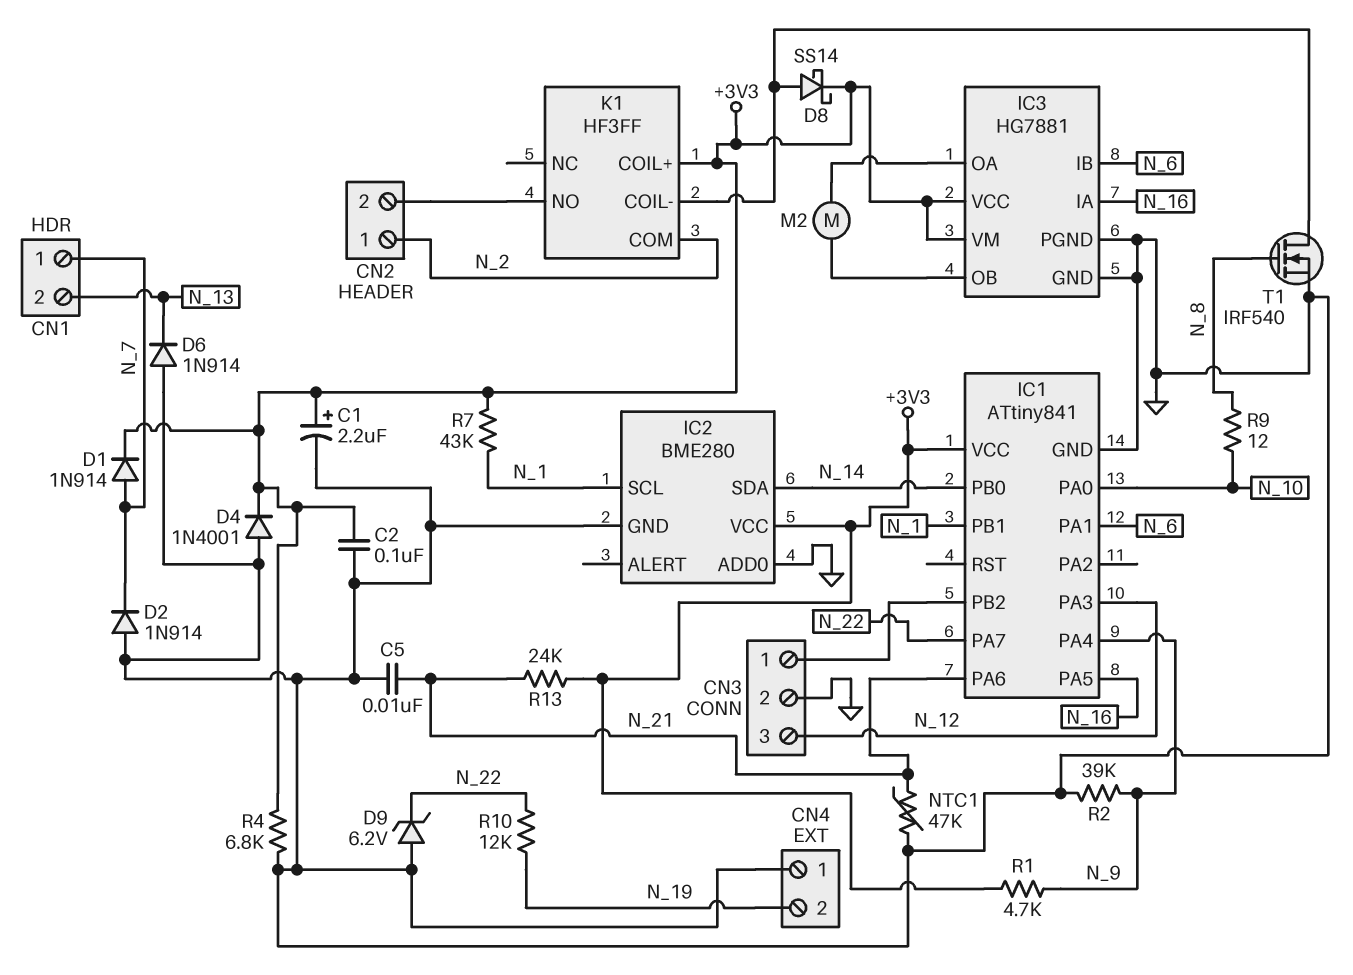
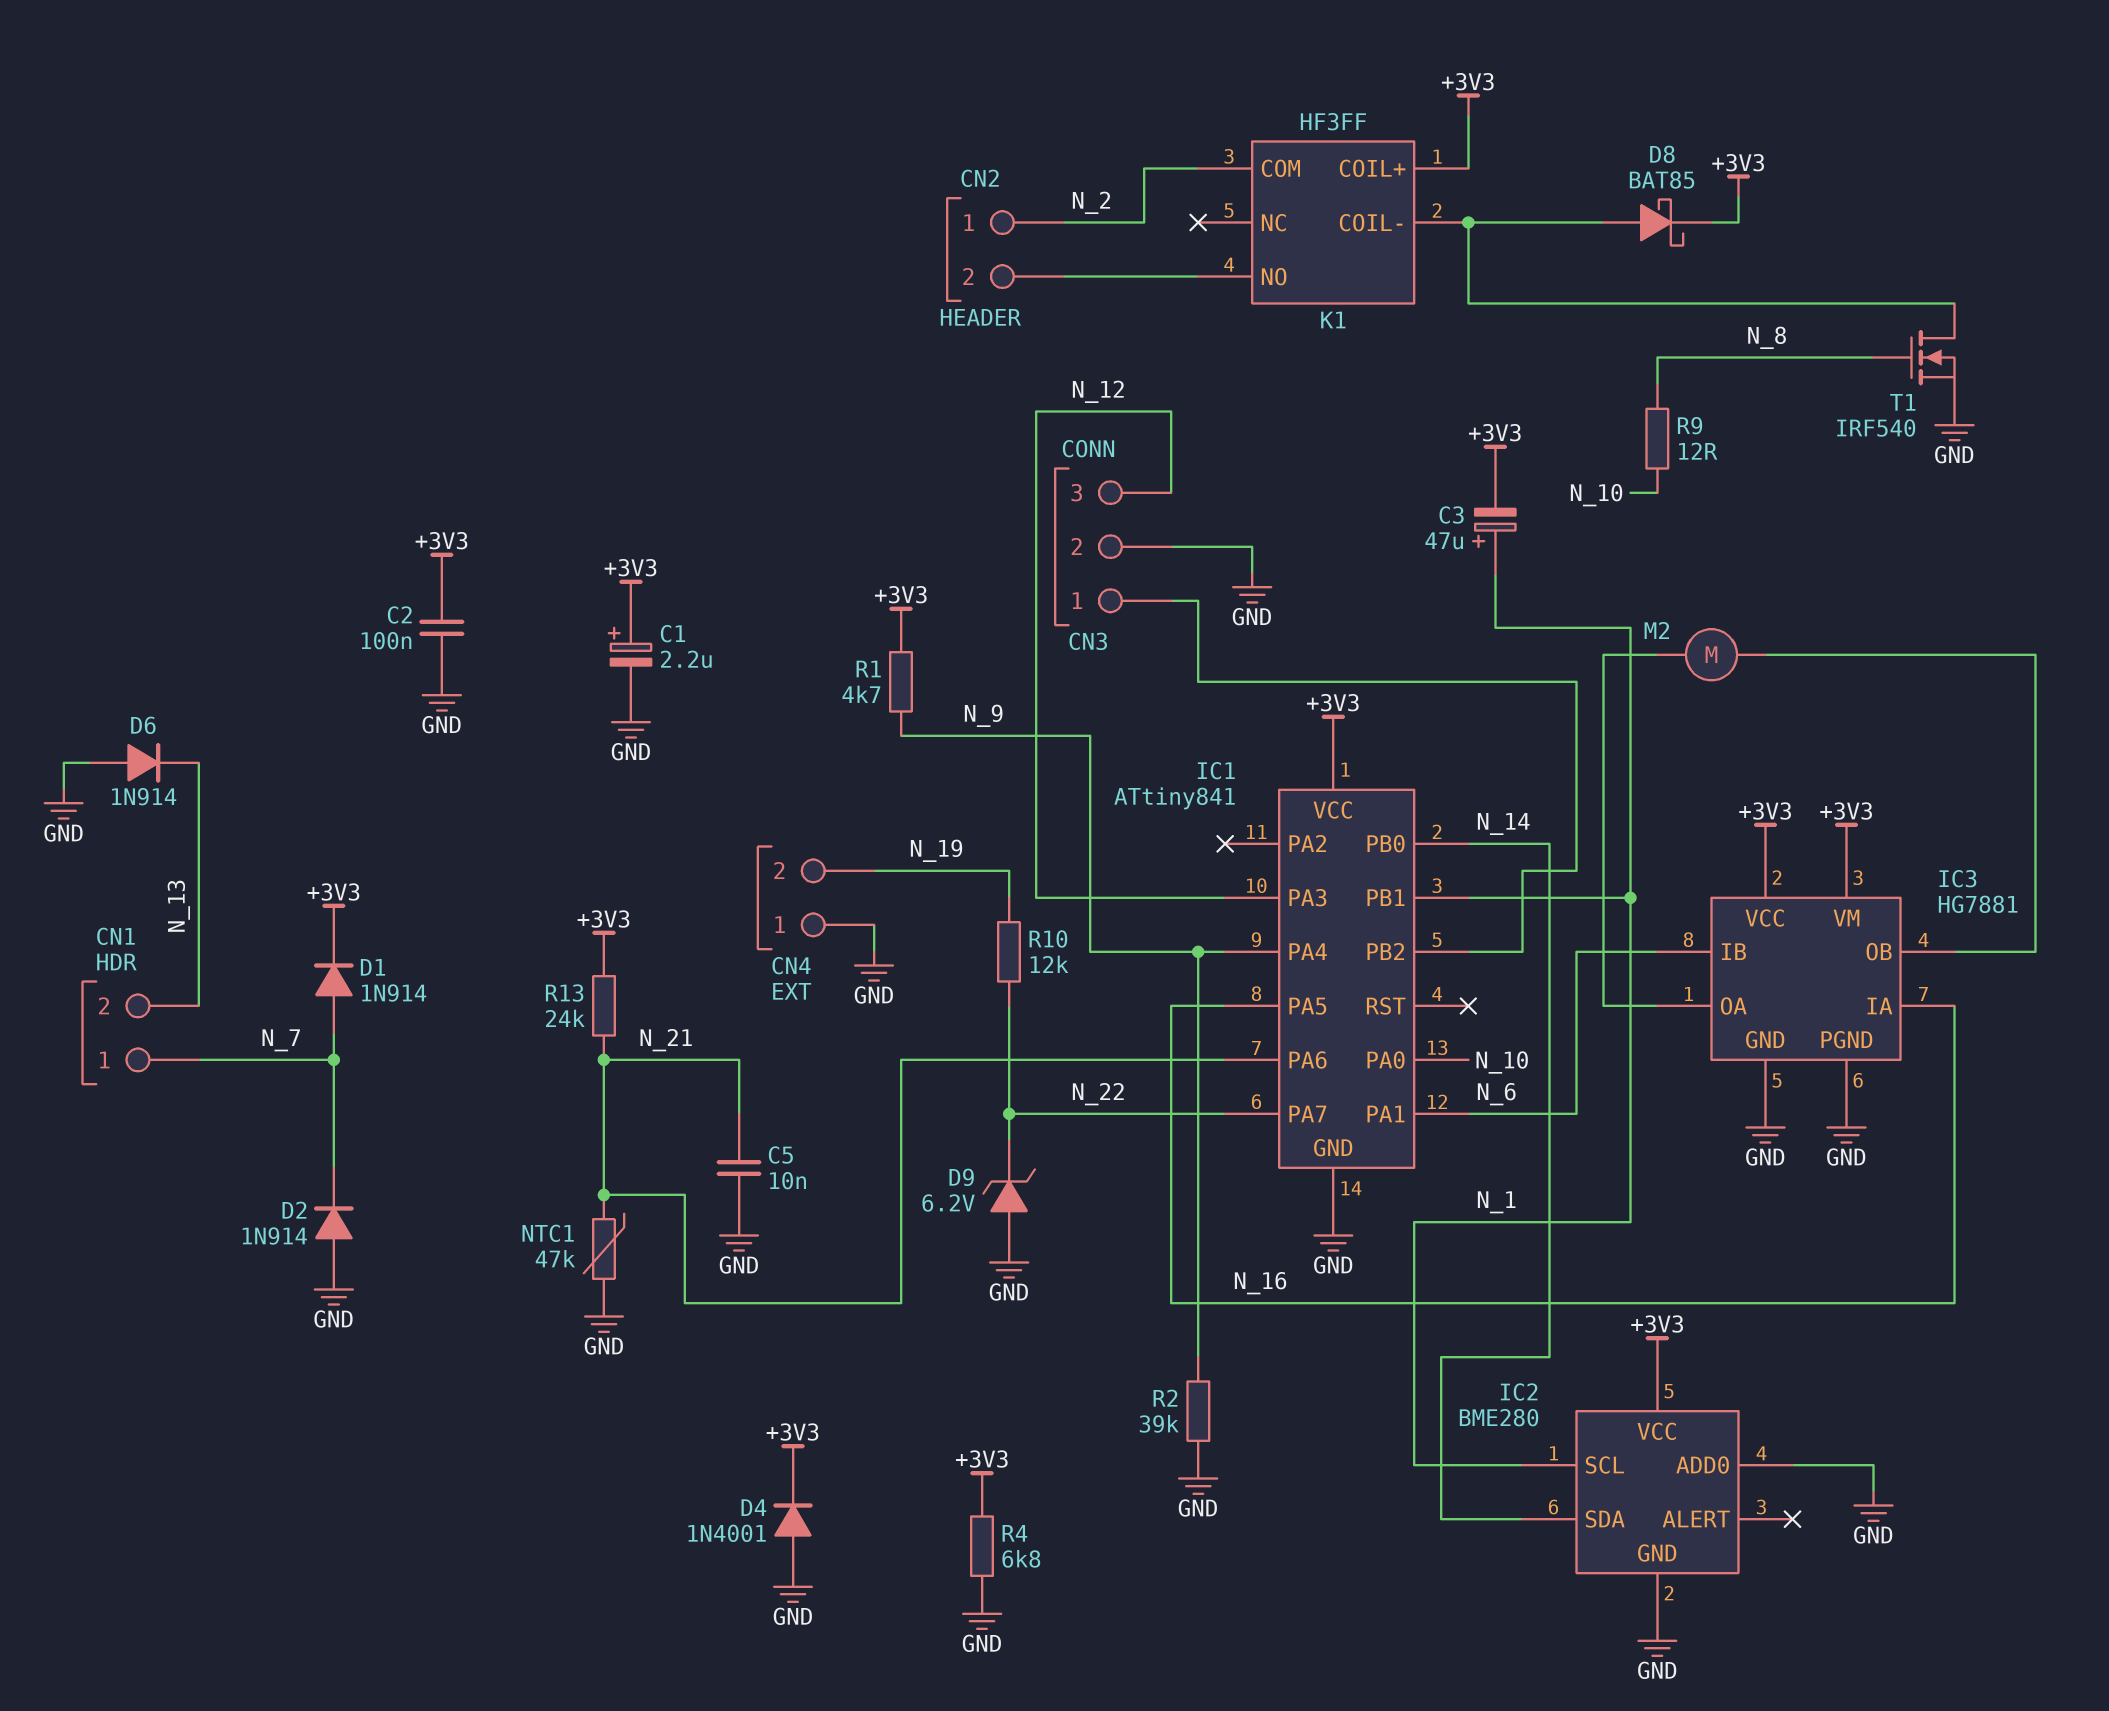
C3: none -> 47uF (plus N_1, minus +3V3)
D8: schottky SS14 (A K1/COIL-, K +3V3) -> schottky BAT85 (A K1/COIL-, K +3V3)
R7: 43k (+3V3, N_1) -> none

